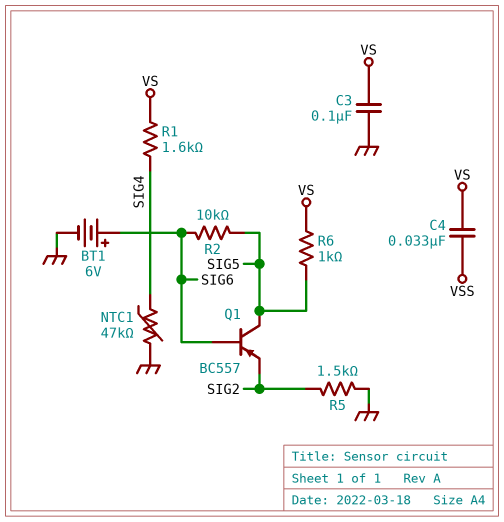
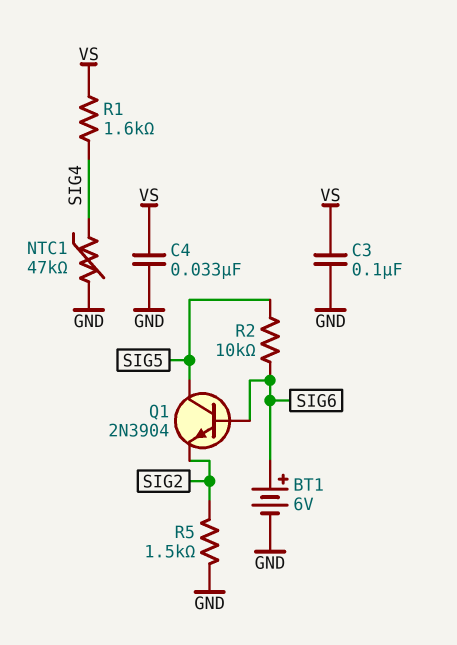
C4: 33nF (VS, VSS) -> 33nF (GND, VS)
Q1: PNP BC557 (B SIG6, C SIG5, E SIG2) -> NPN 2N3904 (B SIG6, C SIG5, E SIG2)
R6: 1k (SIG5, VS) -> none

